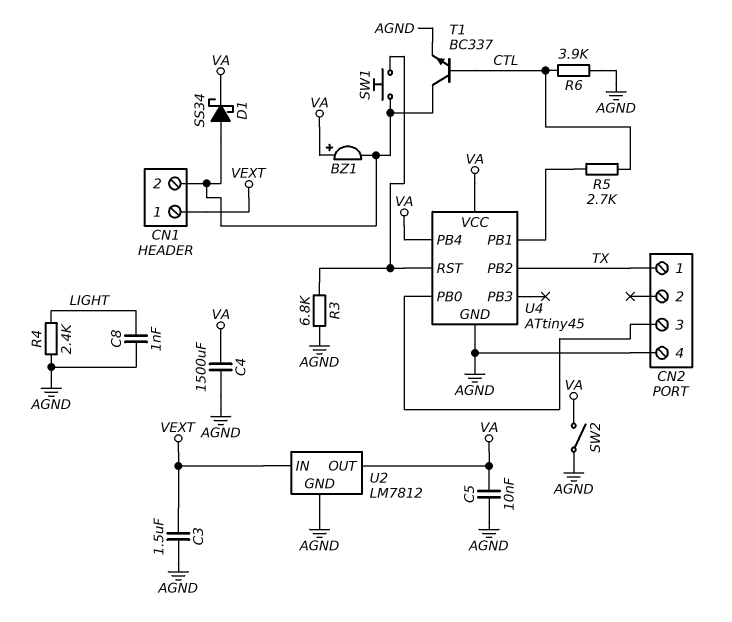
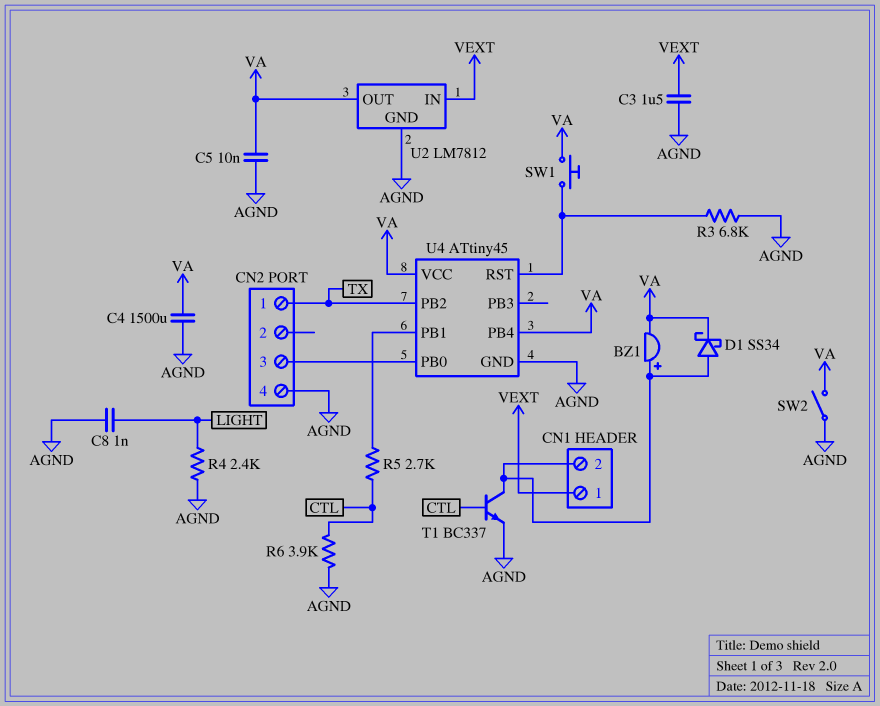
BZ1: buzzer (plus VA, minus CN1/2) -> buzzer (plus CN1/2, minus VA)
SW1: button (CN1/2, U4/RST) -> button (U4/RST, VA)

